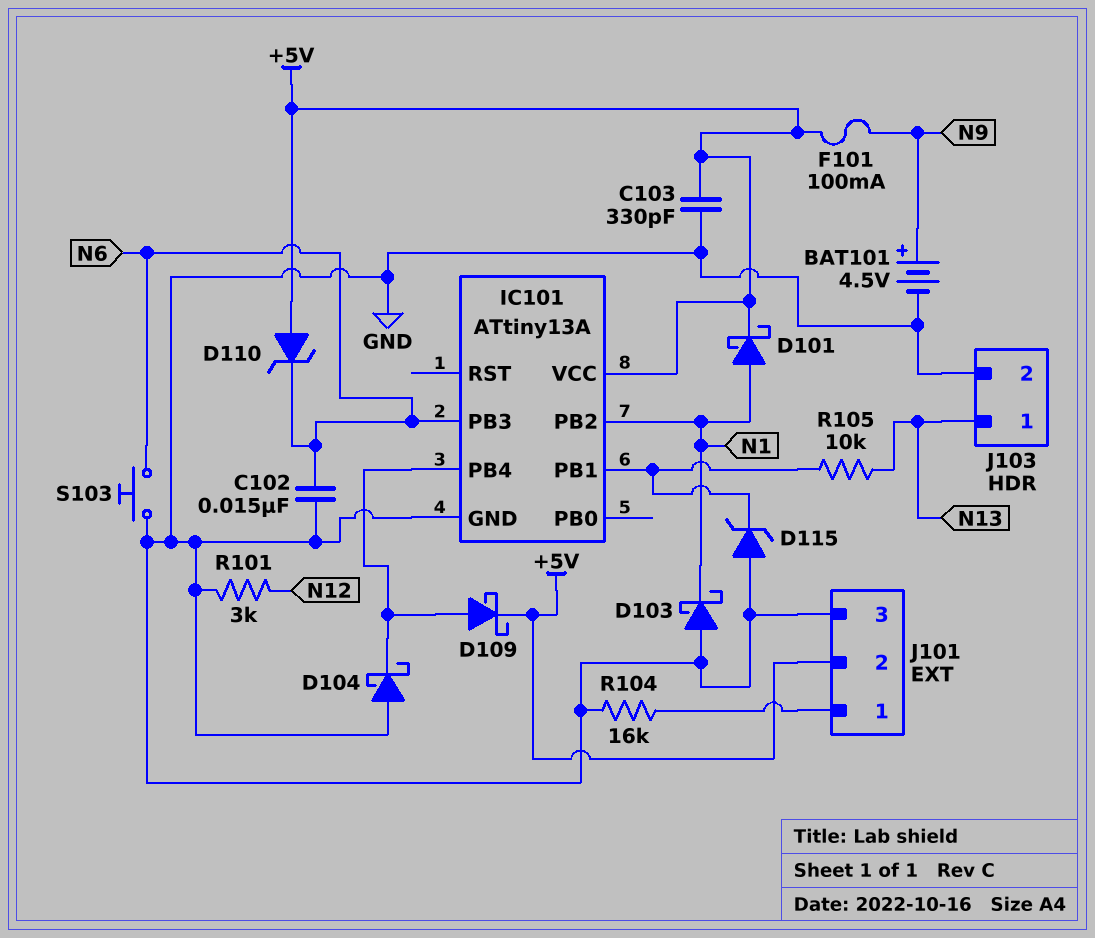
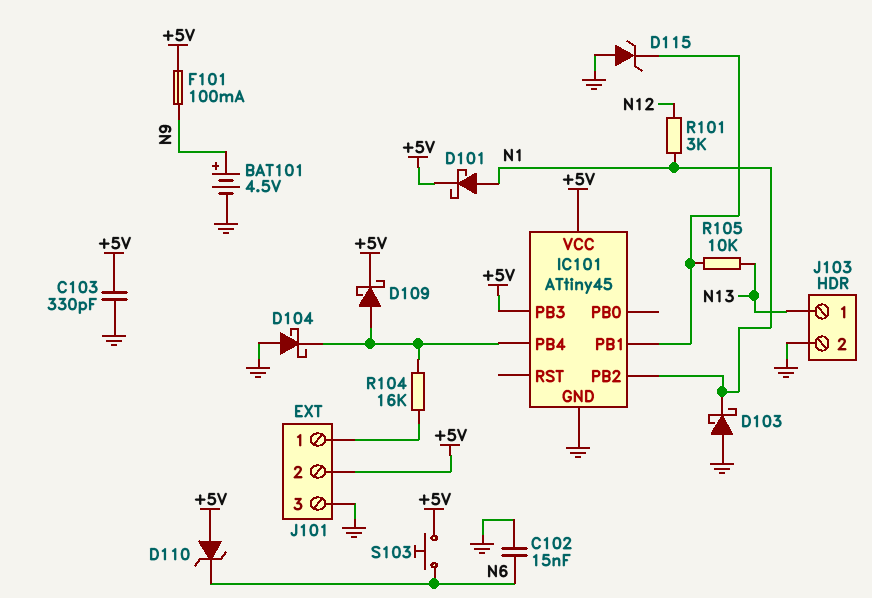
IC101: ATtiny13A -> ATtiny45
IC101 pin PB3: N6 -> +5V
R101: 3k (GND, N12) -> 3k (N1, N12)
R104: 16k (GND, J101/1) -> 16k (IC101/PB4, J101/1)
S103: button (GND, N6) -> button (+5V, N6)

